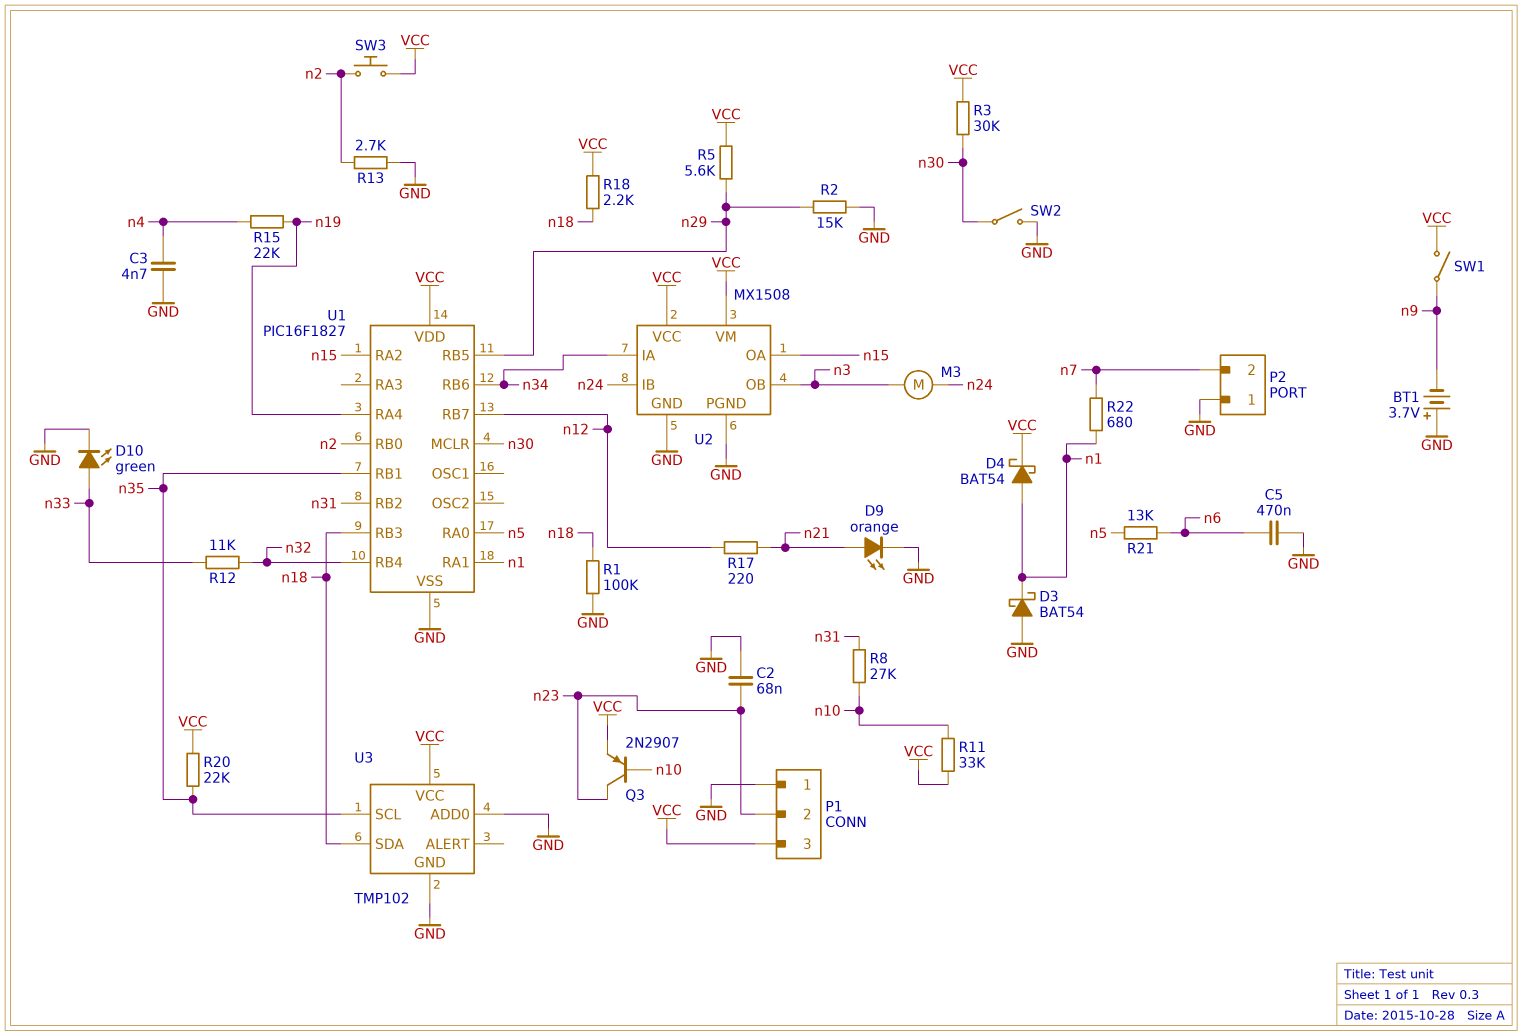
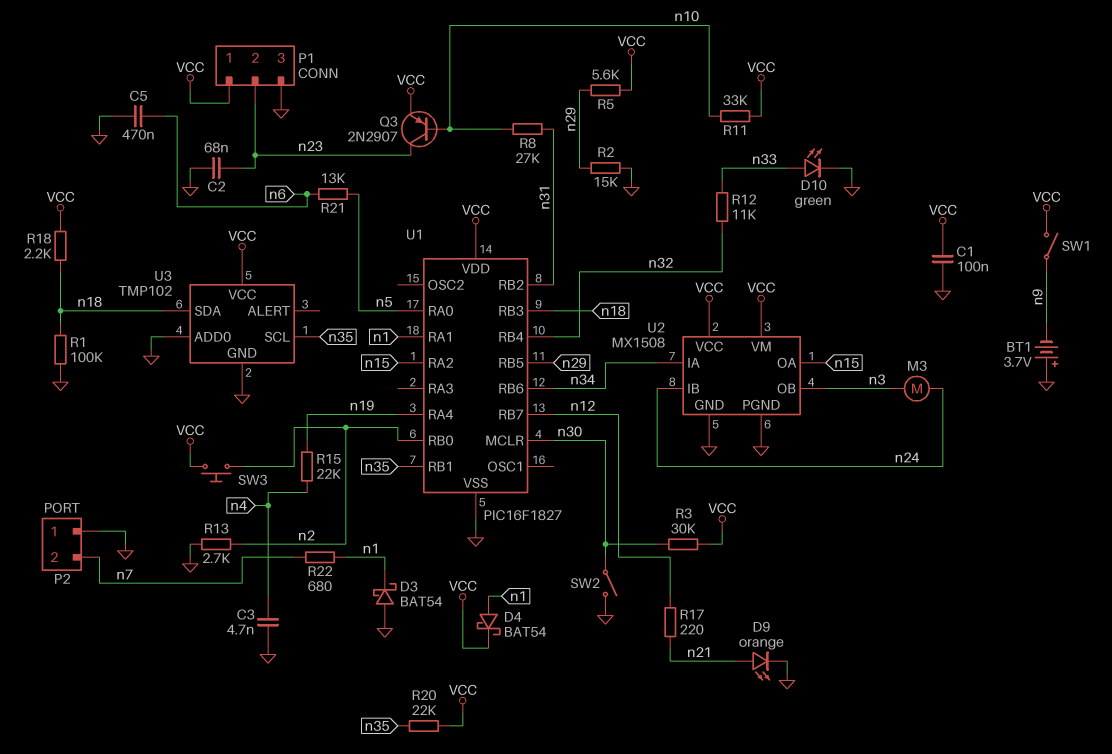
C1: none -> 100nF (GND, VCC)
P1 pin 1: GND -> VCC
P1 pin 3: VCC -> GND

